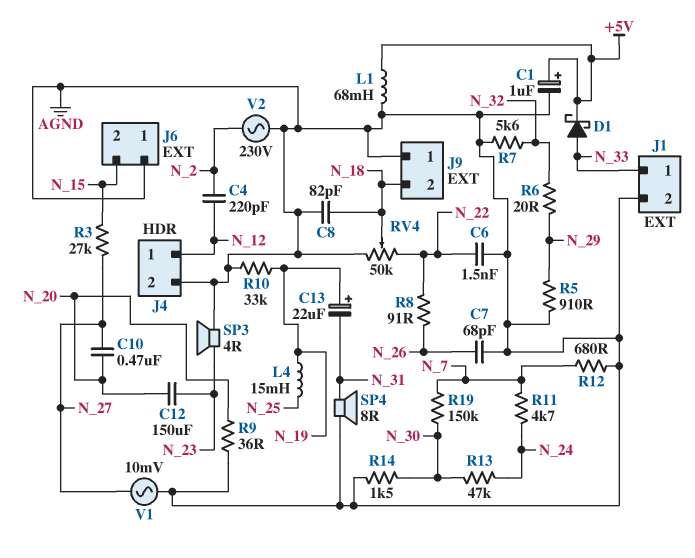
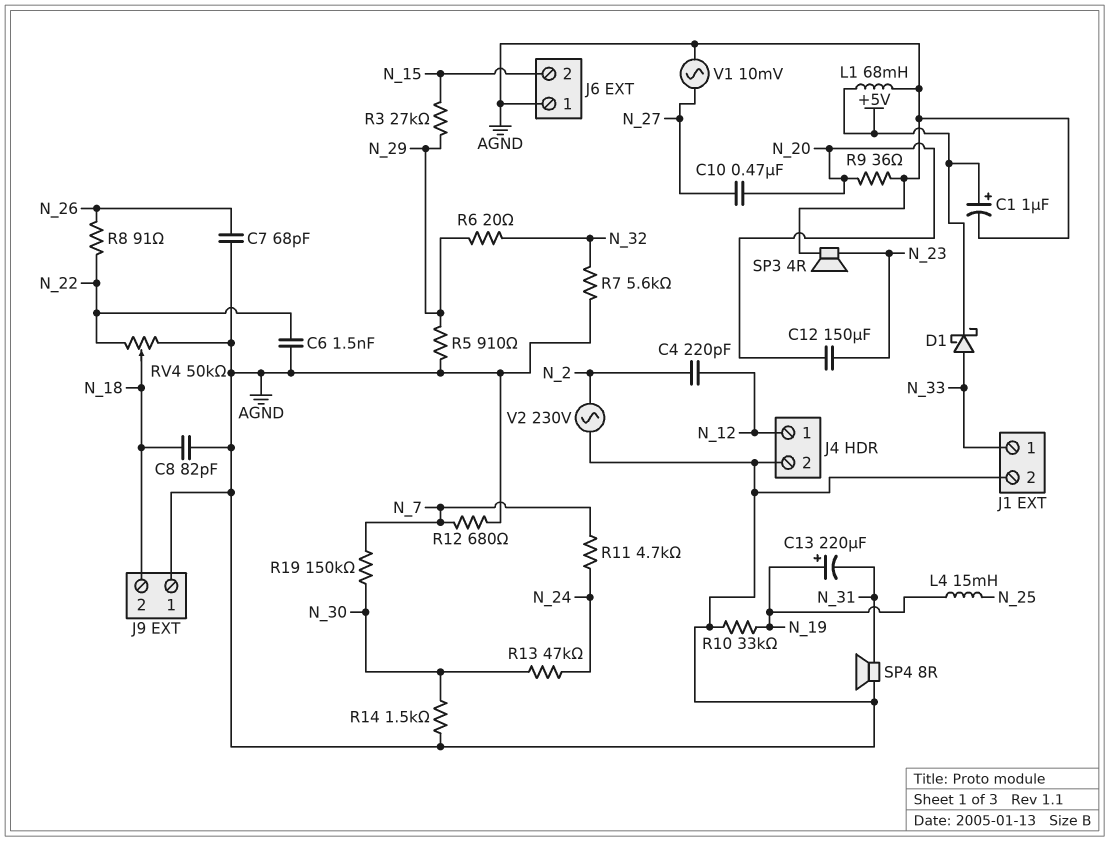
C13: 22uF (plus N_19, minus N_31) -> 220uF (plus N_19, minus N_31)
R3: 27k (N_15, N_27) -> 27k (N_15, N_29)

